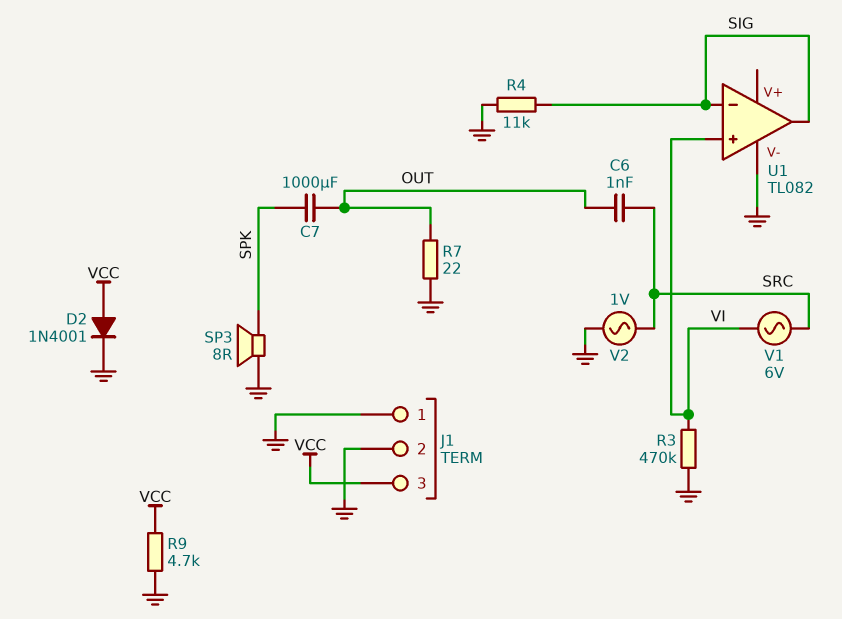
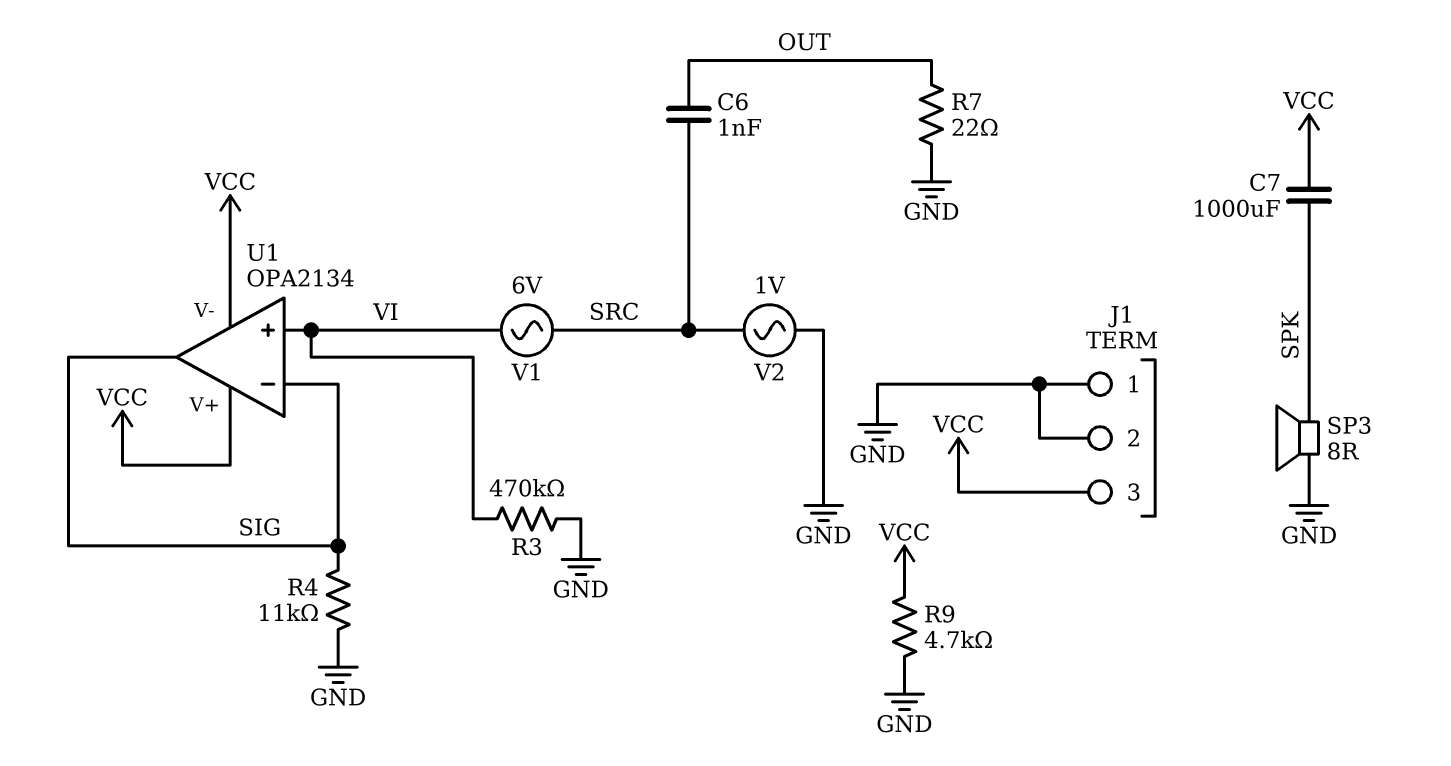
C7: 1000uF (OUT, SPK) -> 1000uF (SPK, VCC)
D2: diode 1N4001 (A VCC, K GND) -> none
U1: TL082 -> OPA2134
U1 pin V+: none -> VCC
U1 pin V-: GND -> VCC

